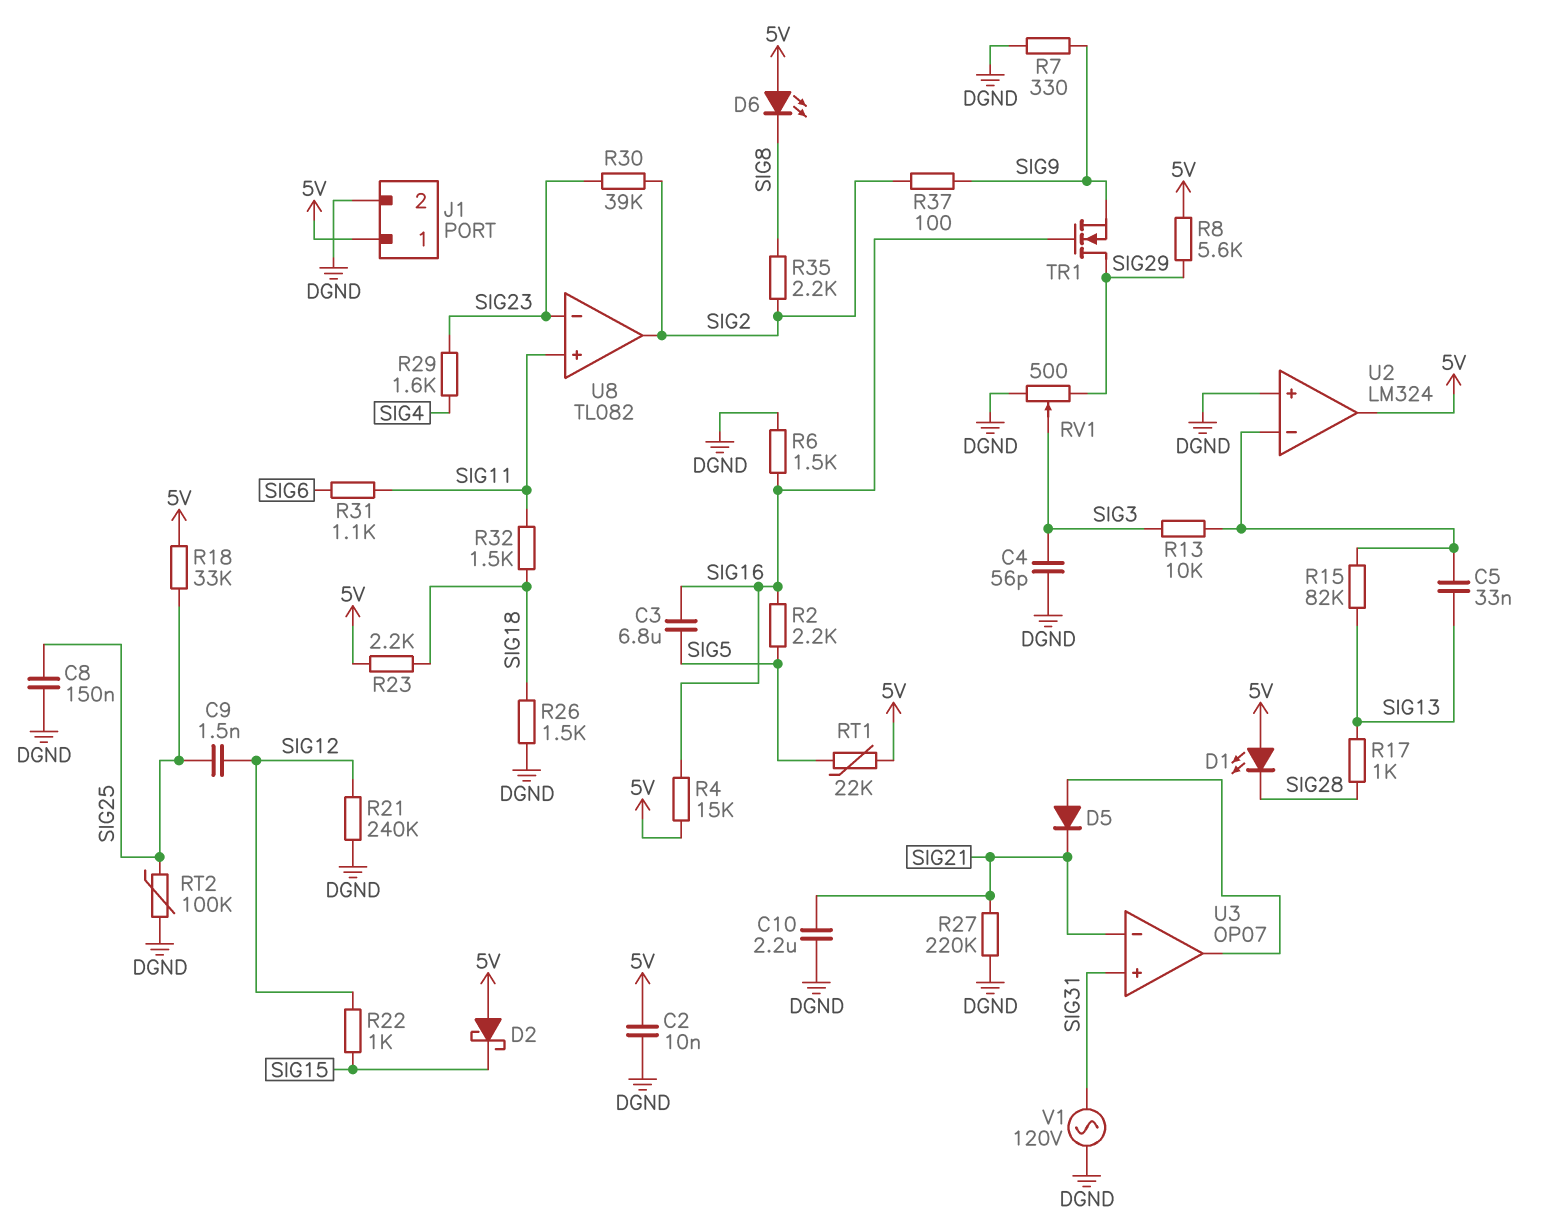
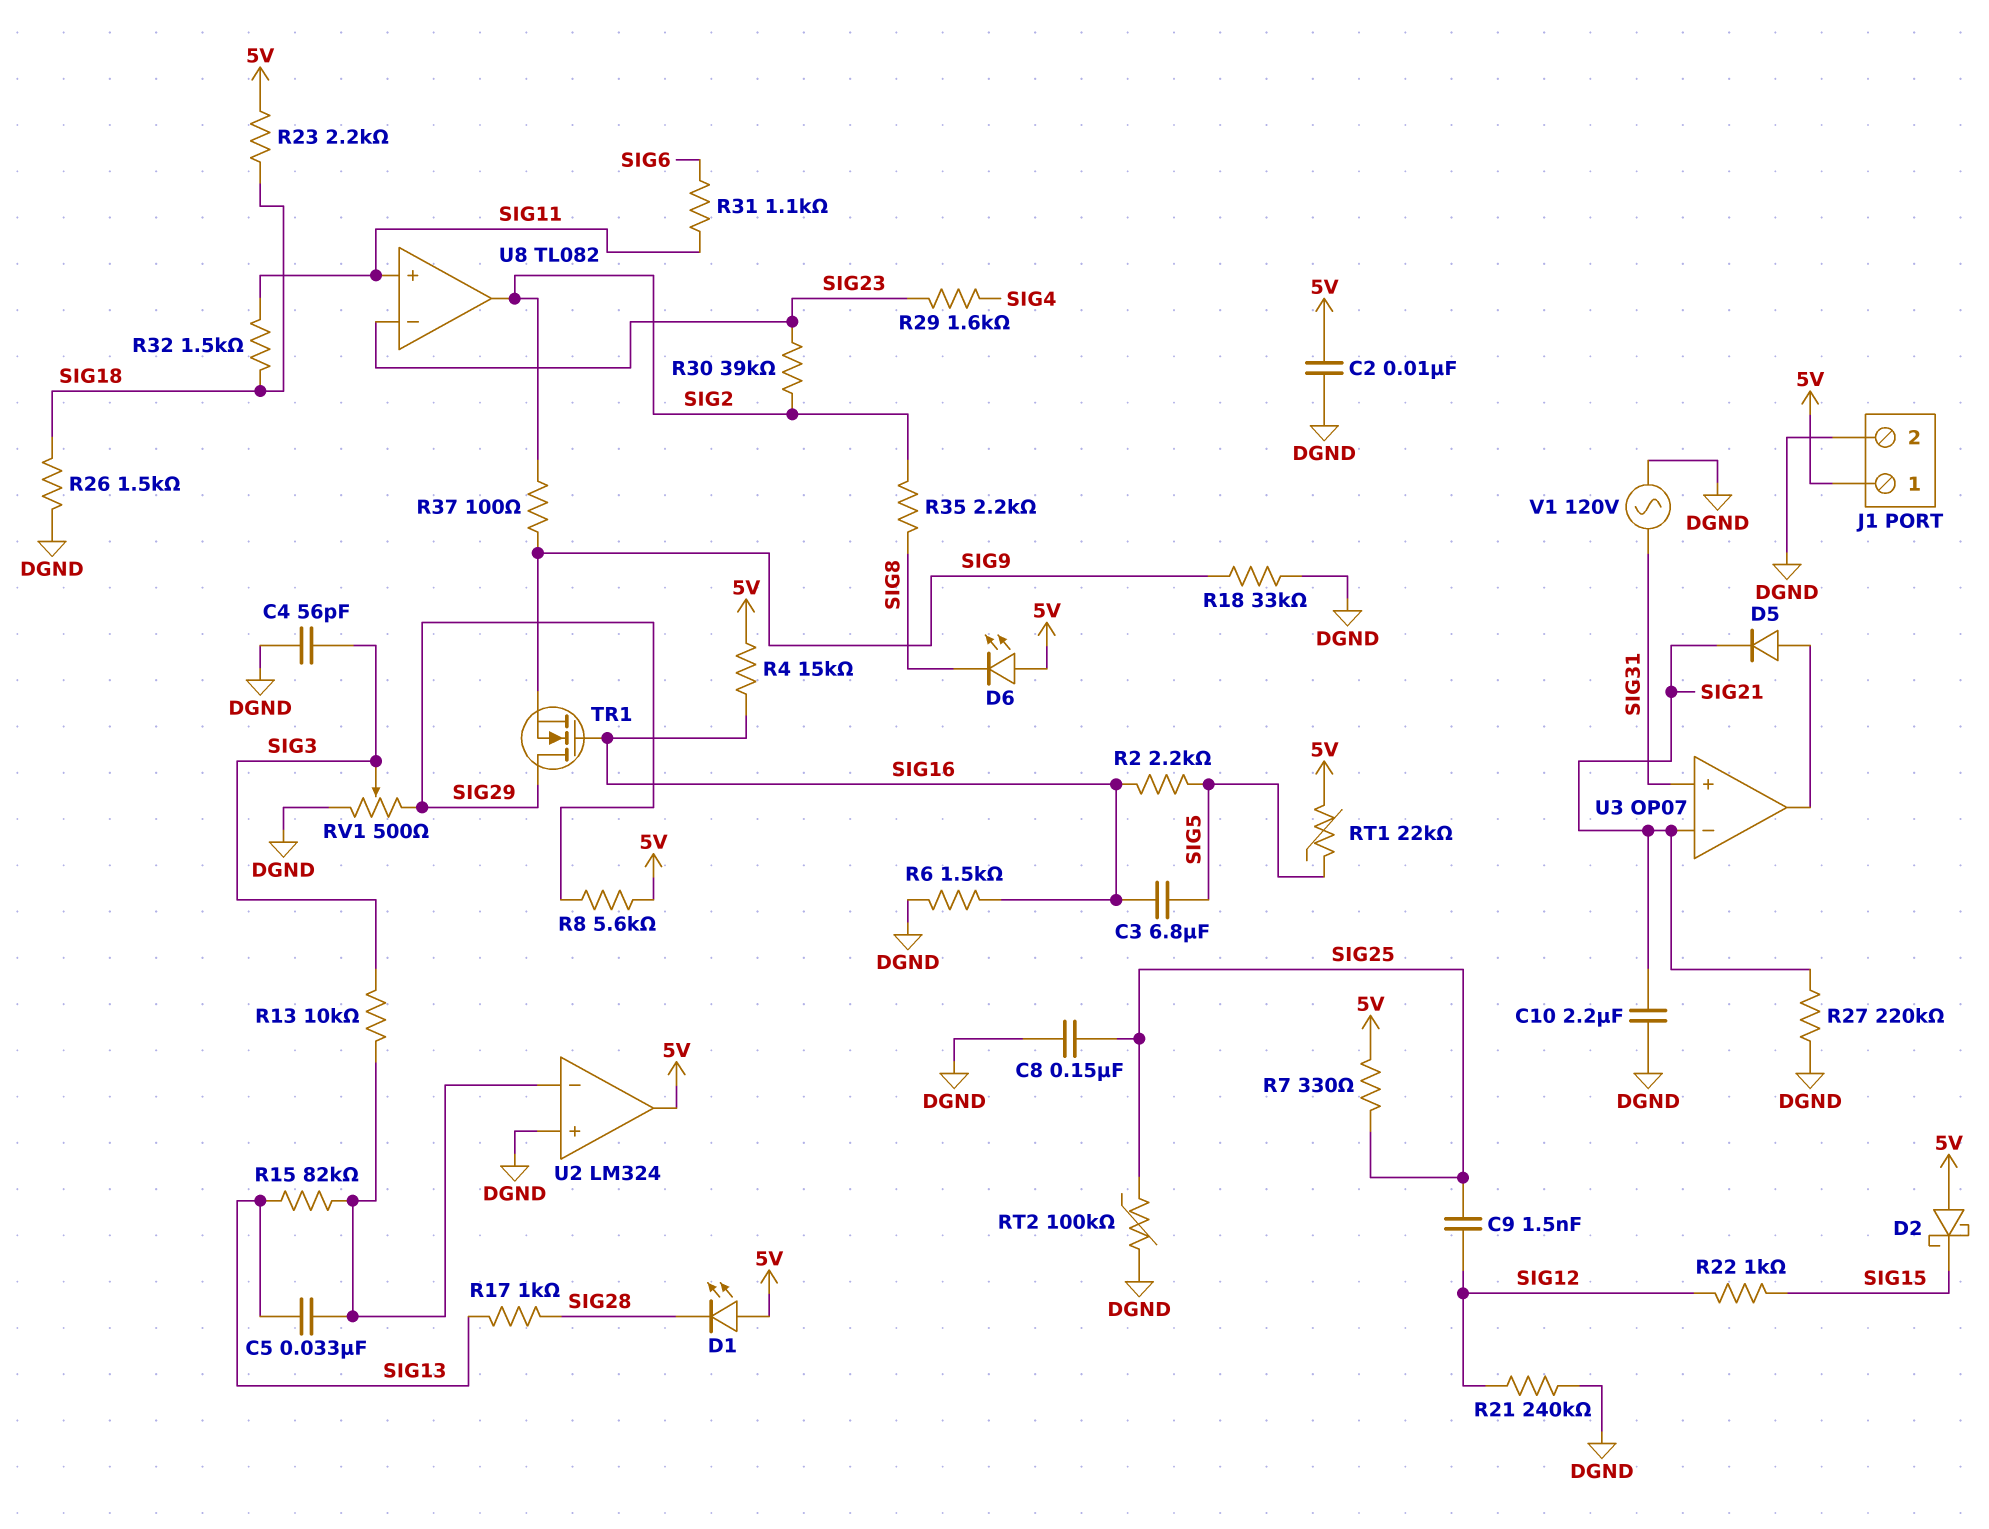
R7: 330 (DGND, SIG9) -> 330 (5V, SIG25)
R18: 33k (5V, SIG25) -> 33k (DGND, SIG9)

